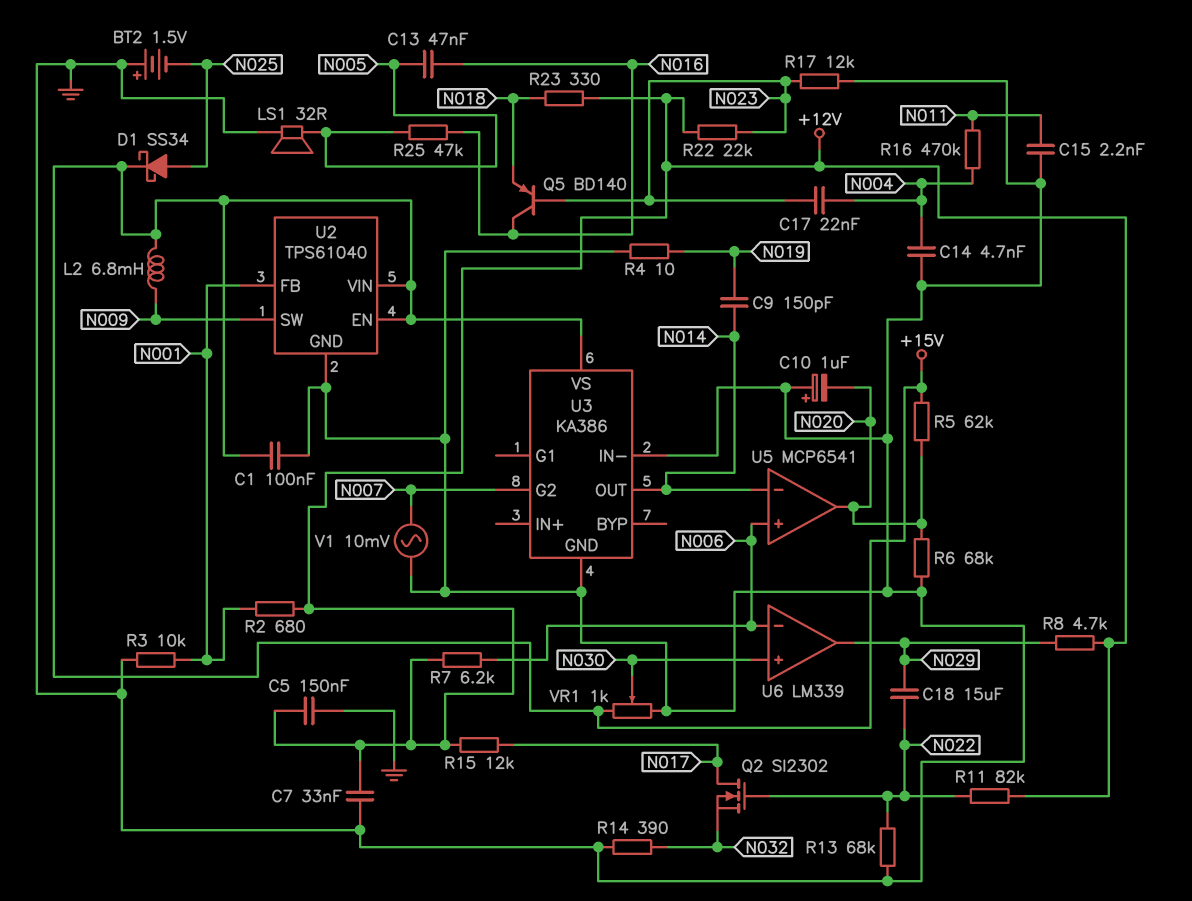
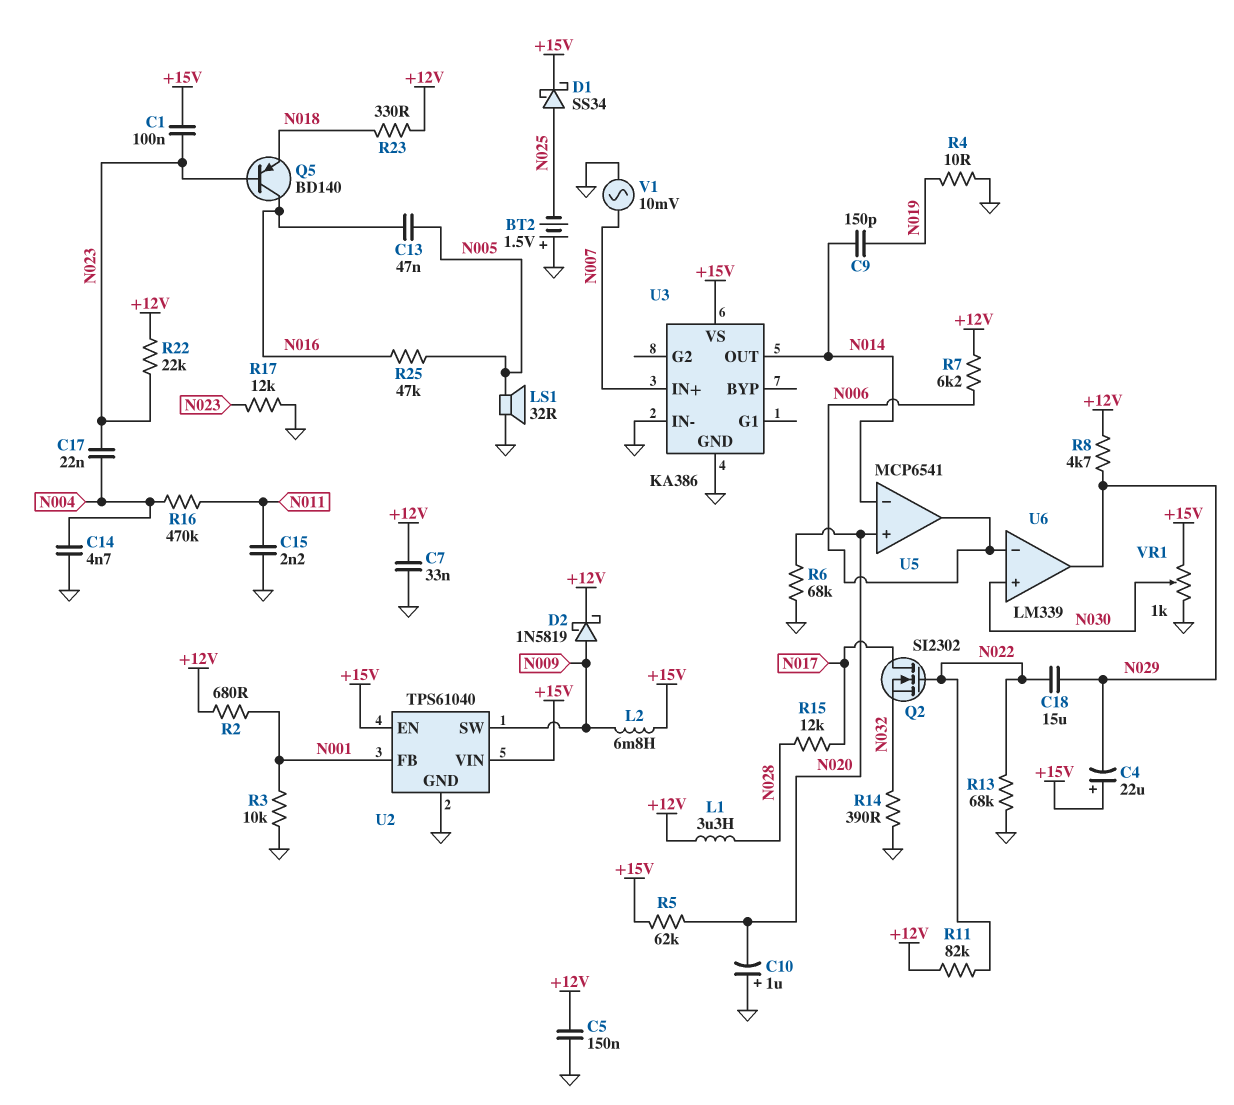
C1: 100nF (+15V, GND) -> 100nF (+15V, N023)
C4: none -> 22uF (plus +15V, minus N029)
D2: none -> schottky 1N5819 (A N009, K +12V)
L1: none -> 3.3uH (+12V, N028)
R15: 12k (+12V, N017) -> 12k (N017, N028)
U3 pin G2: N007 -> none
U3 pin IN+: none -> N007
U5 pin in+: N006 -> N020
U5 pin out: N020 -> N006

